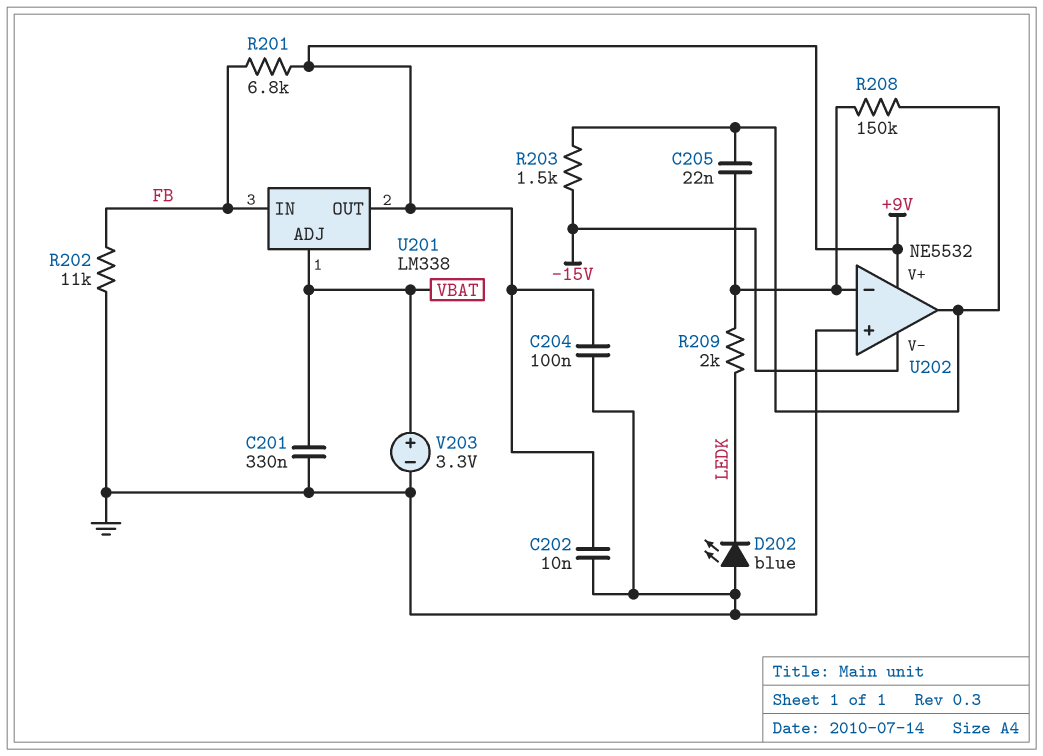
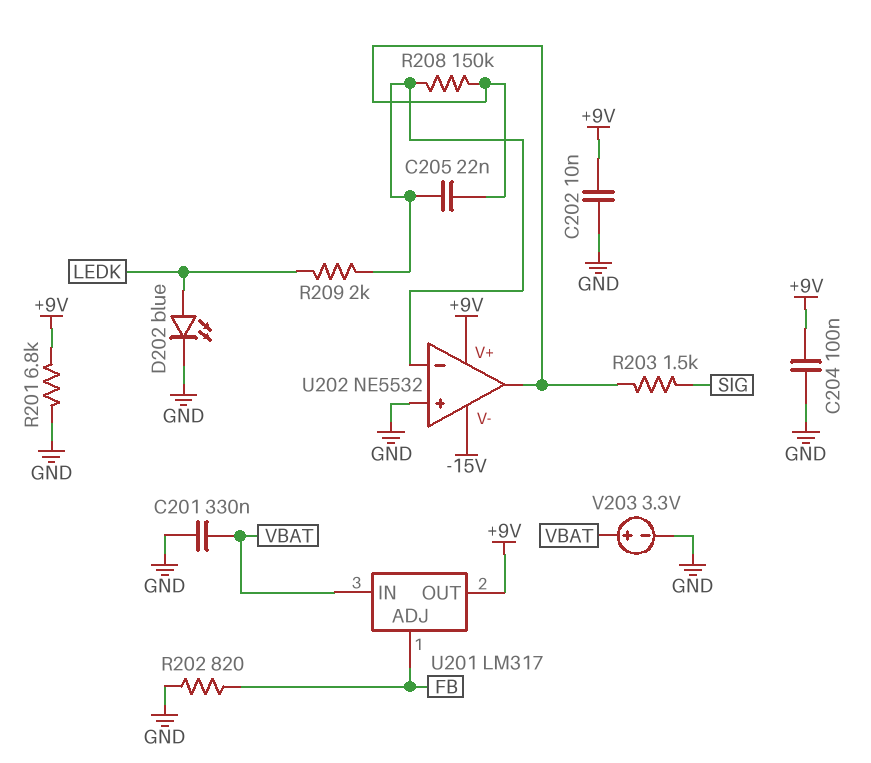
D202: LED blue (A GND, K LEDK) -> LED blue (A LEDK, K GND)
R201: 6.8k (+9V, FB) -> 6.8k (+9V, GND)
R202: 11k (FB, GND) -> 820 (FB, GND)
R203: 1.5k (-15V, U202/out) -> 1.5k (SIG, U202/out)
U201: LM338 -> LM317
U201 pin ADJ: VBAT -> FB
U201 pin IN: FB -> VBAT

